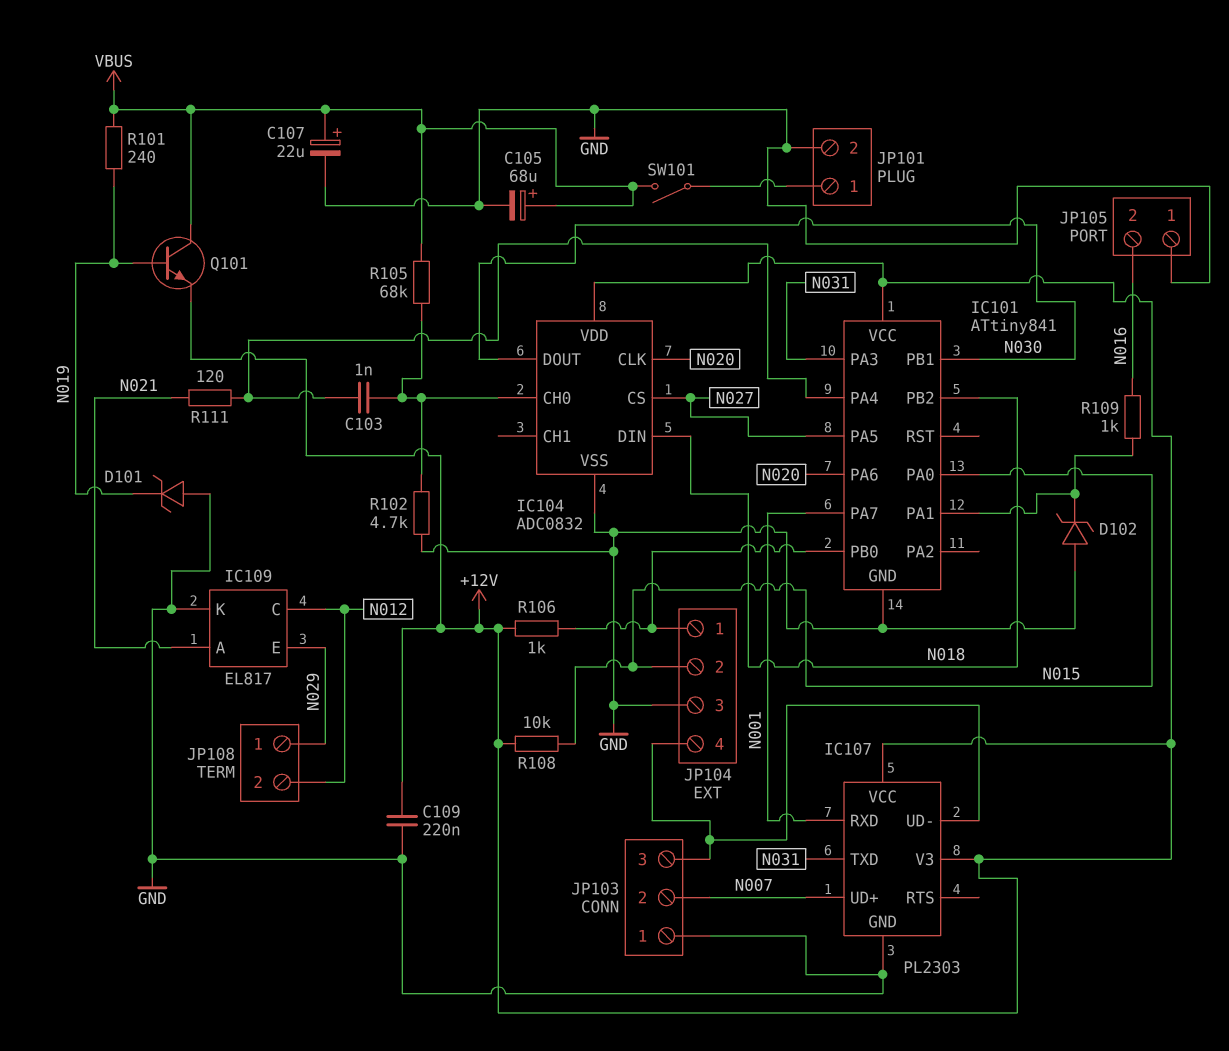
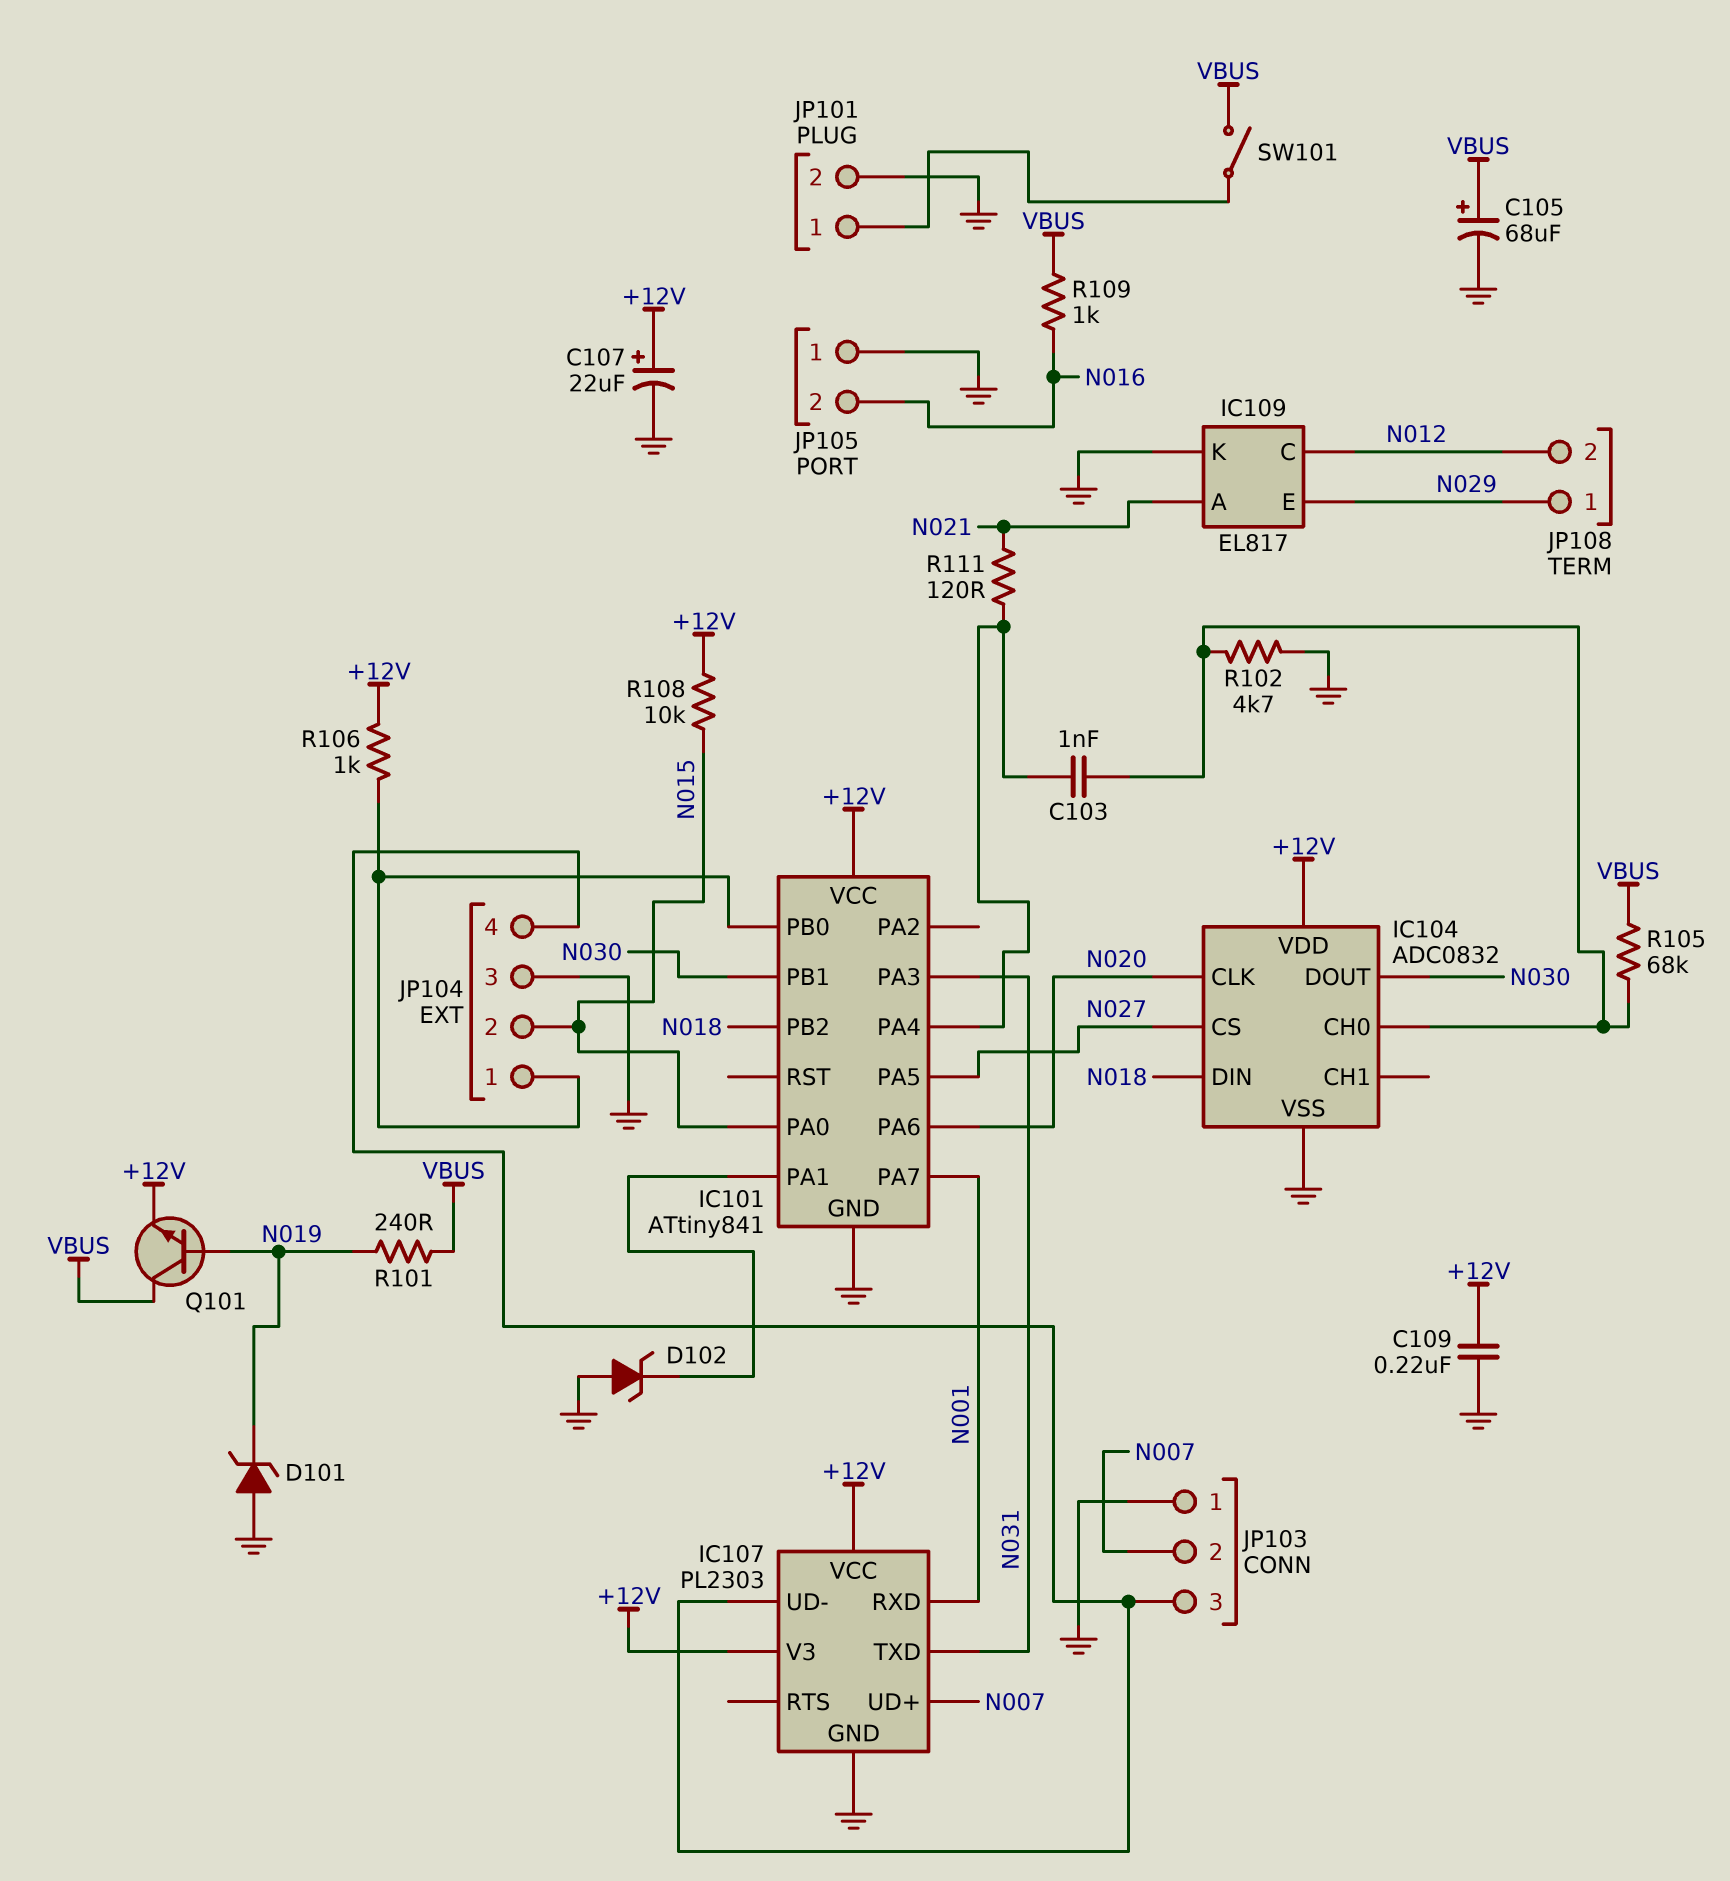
C107: 22uF (plus VBUS, minus GND) -> 22uF (plus +12V, minus GND)
R109: 1k (IC101/PA1, N016) -> 1k (N016, VBUS)

